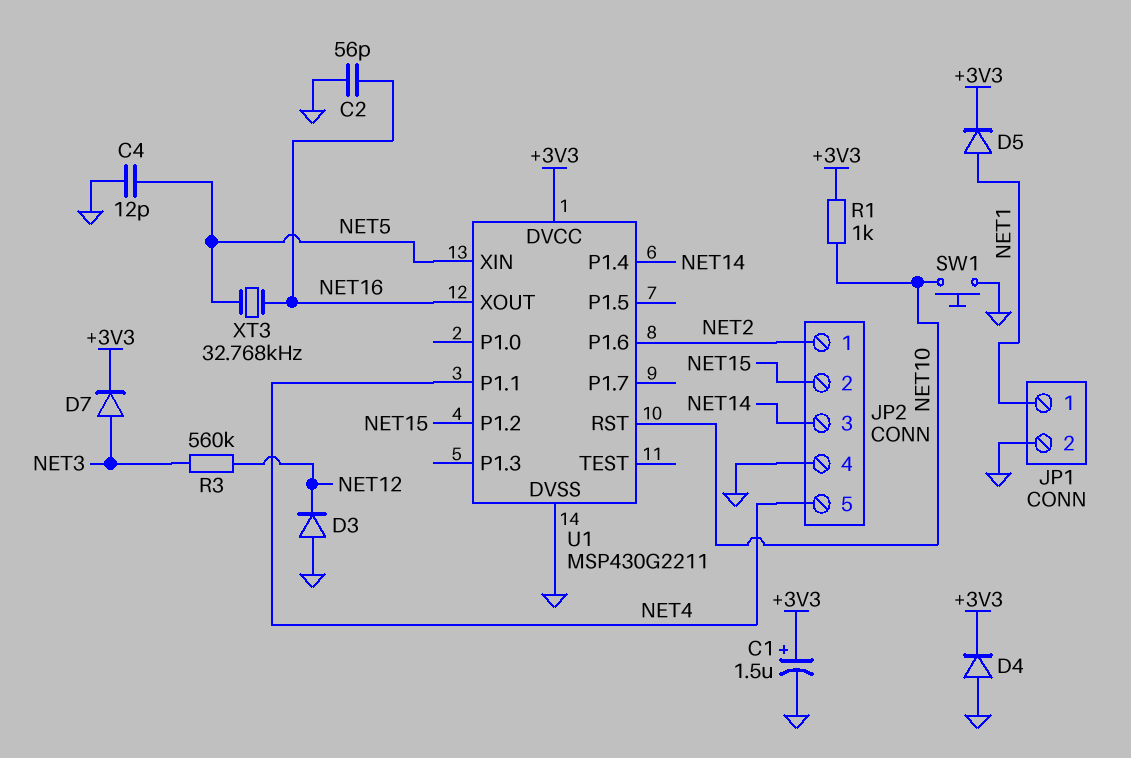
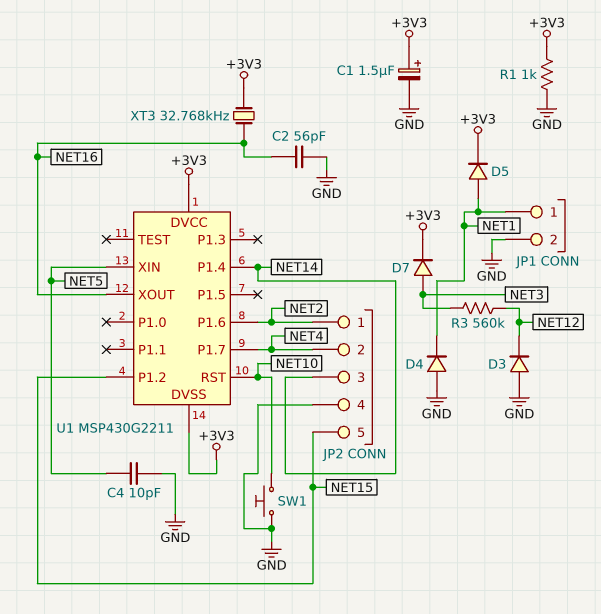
C4: 12pF (GND, NET5) -> 10pF (GND, NET5)
D4: diode (A GND, K +3V3) -> diode (A GND, K NET1)
JP2 pin 2: NET15 -> NET4
JP2 pin 5: NET4 -> NET15
R1: 1k (+3V3, NET10) -> 1k (+3V3, GND)
U1 pin DVSS: GND -> +3V3
U1 pin P1.1: NET4 -> none
U1 pin P1.7: none -> NET4
XT3: 32.768kHz (NET5, NET16) -> 32.768kHz (+3V3, NET16)

